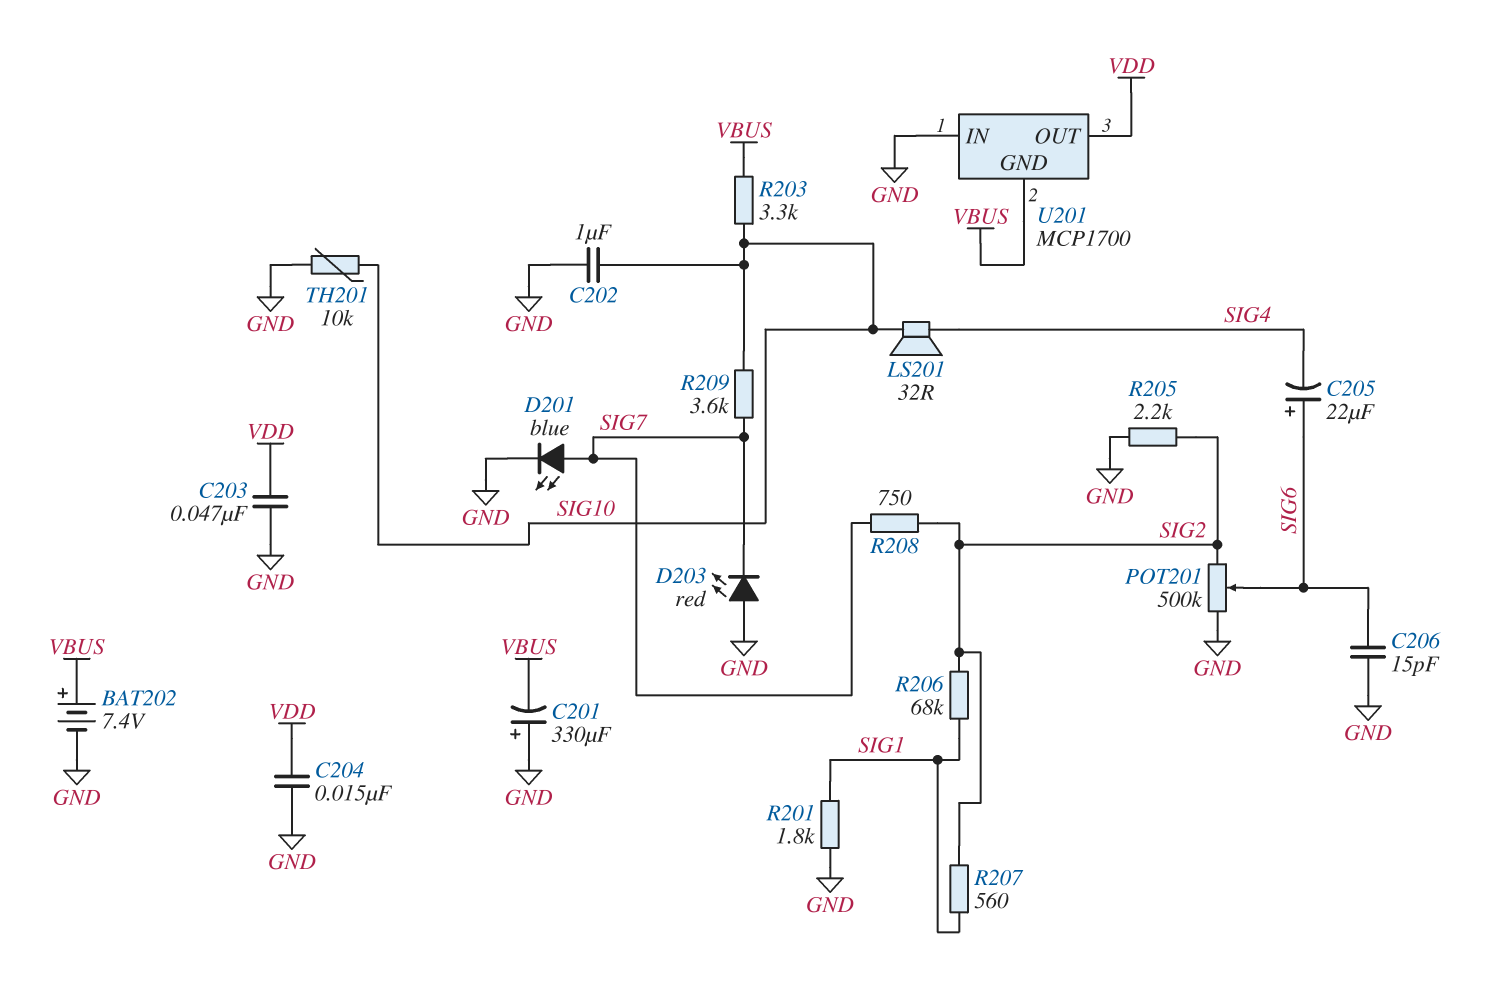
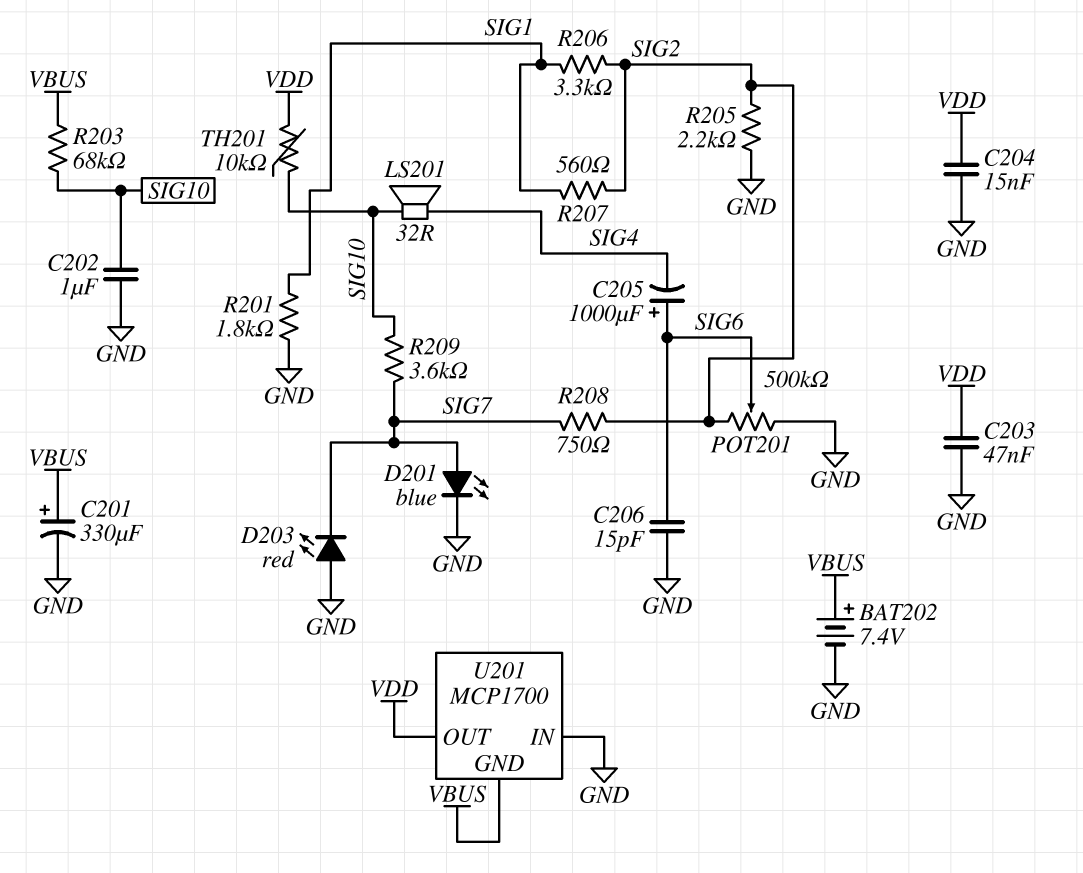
C201: 330uF (plus GND, minus VBUS) -> 330uF (plus VBUS, minus GND)
C205: 22uF (plus SIG6, minus SIG4) -> 1000uF (plus SIG6, minus SIG4)
R203: 3.3k (SIG10, VBUS) -> 68k (SIG10, VBUS)
R206: 68k (SIG1, SIG2) -> 3.3k (SIG1, SIG2)
TH201: 10k (GND, SIG10) -> 10k (SIG10, VDD)

